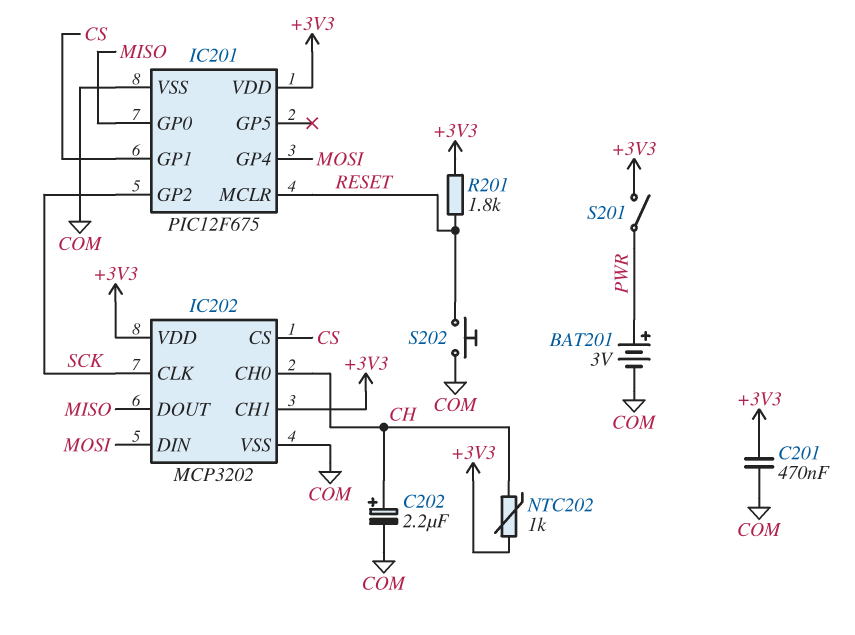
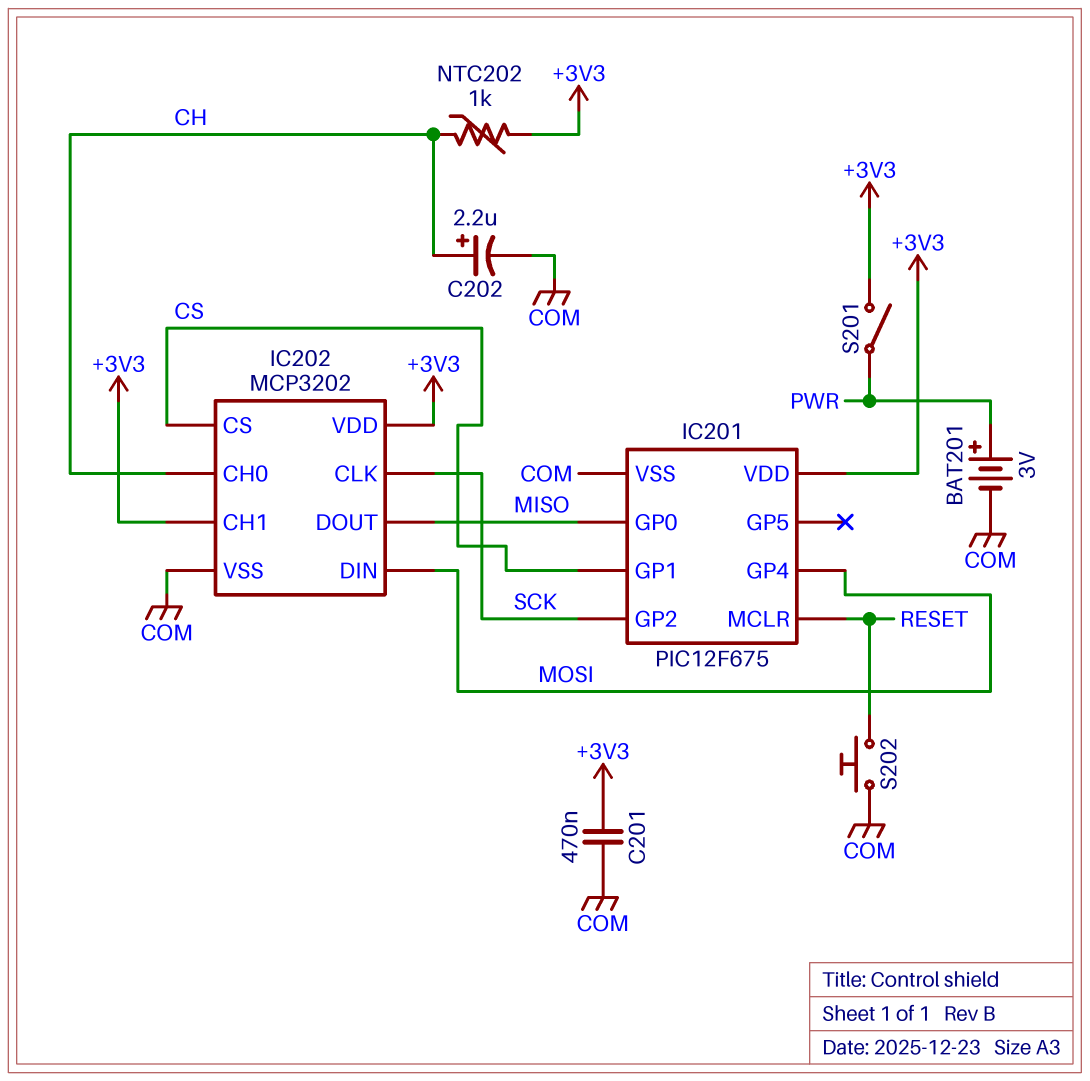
R201: 1.8k (+3V3, RESET) -> none

